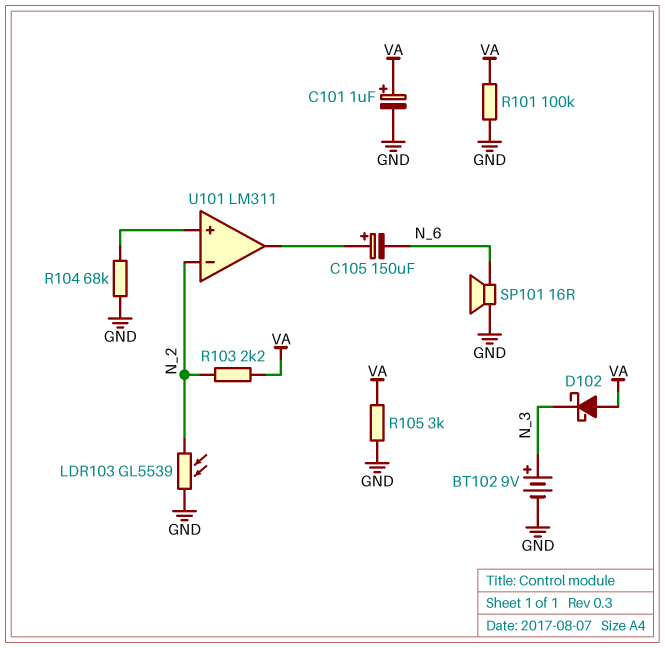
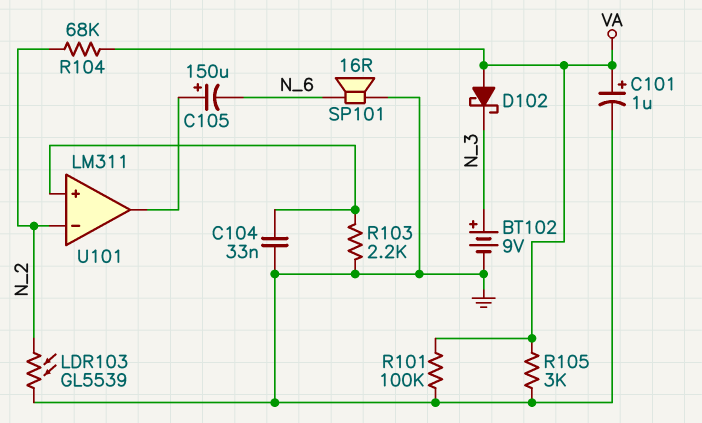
C104: none -> 33nF (GND, U101/in+)
R103: 2.2k (N_2, VA) -> 2.2k (GND, U101/in+)
R104: 68k (GND, U101/in+) -> 68k (N_2, VA)

